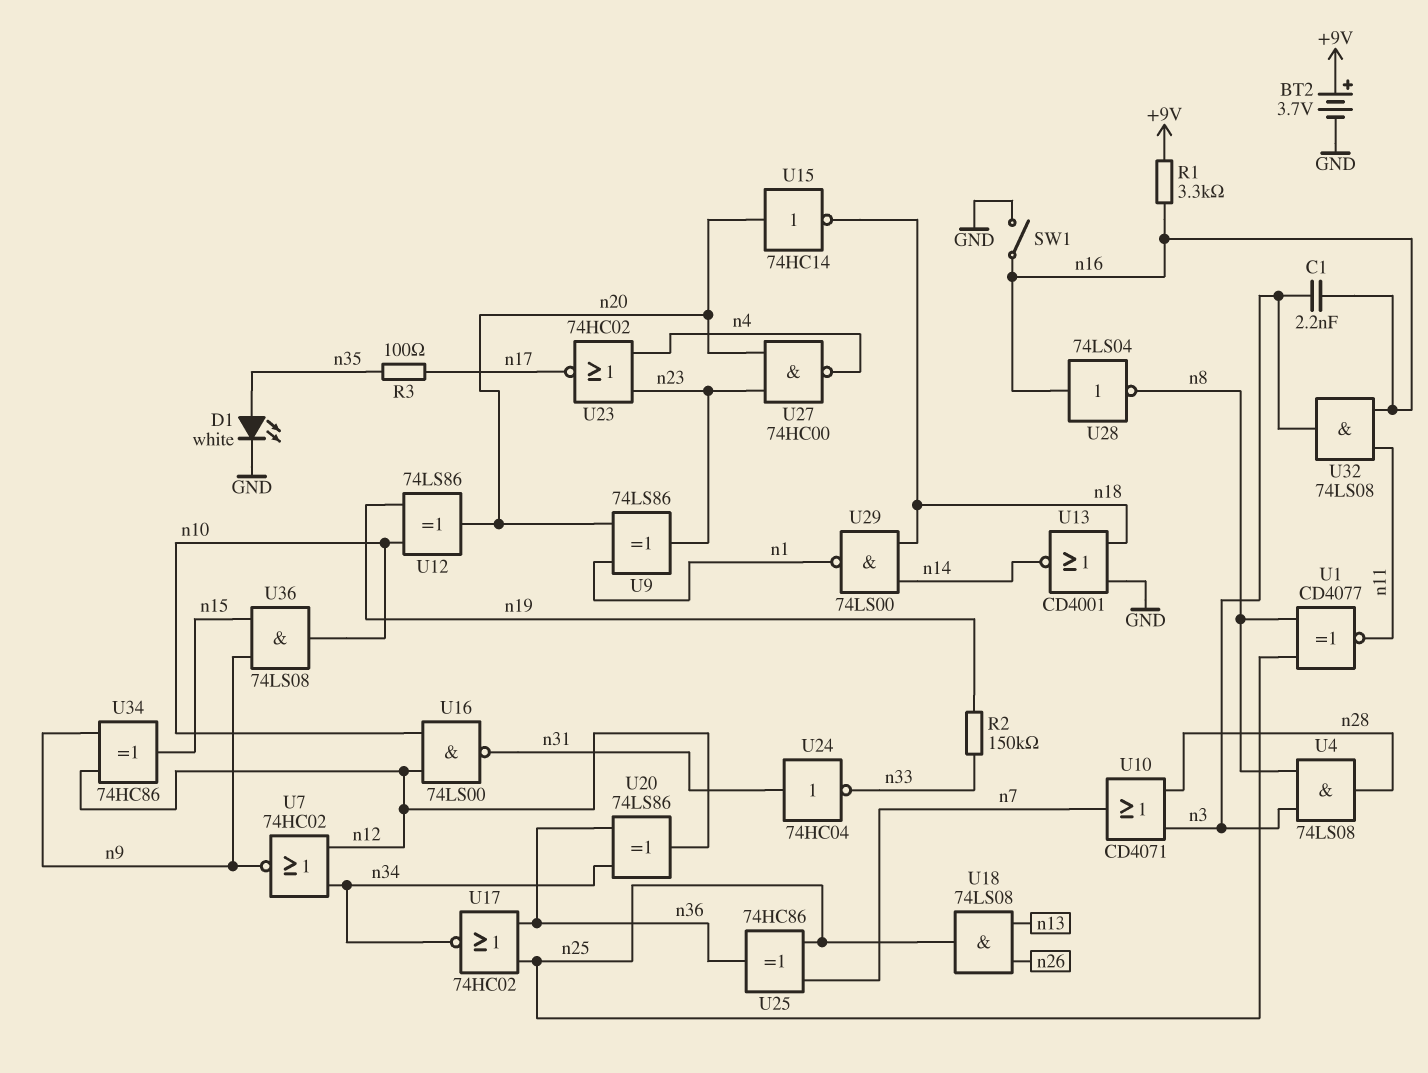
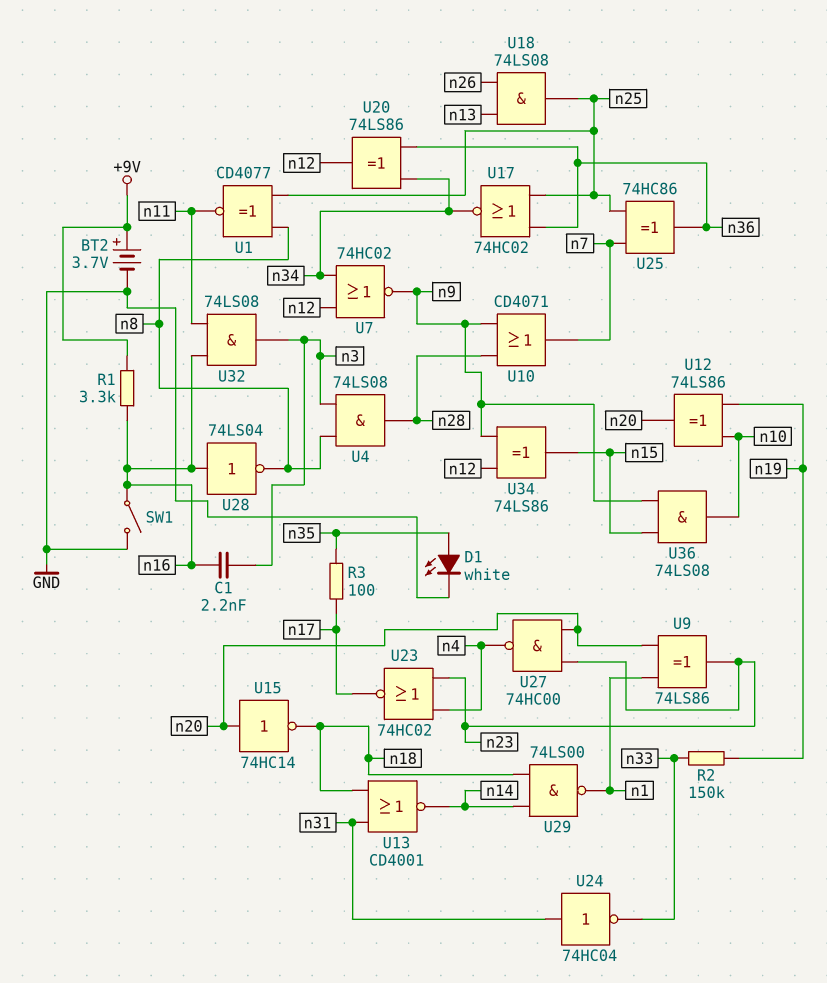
U10: OR CD4071 (in n3, in n28, out n7) -> OR CD4071 (in n9, in n28, out n7)
U13: NOR CD4001 (in GND, in n18, out n14) -> NOR CD4001 (in n18, in n31, out n14)
U16: NAND 74LS00 (in n10, in n12, out n31) -> none
U34: XOR 74HC86 (in n9, in n12, out n15) -> XOR 74LS86 (in n9, in n12, out n15)

